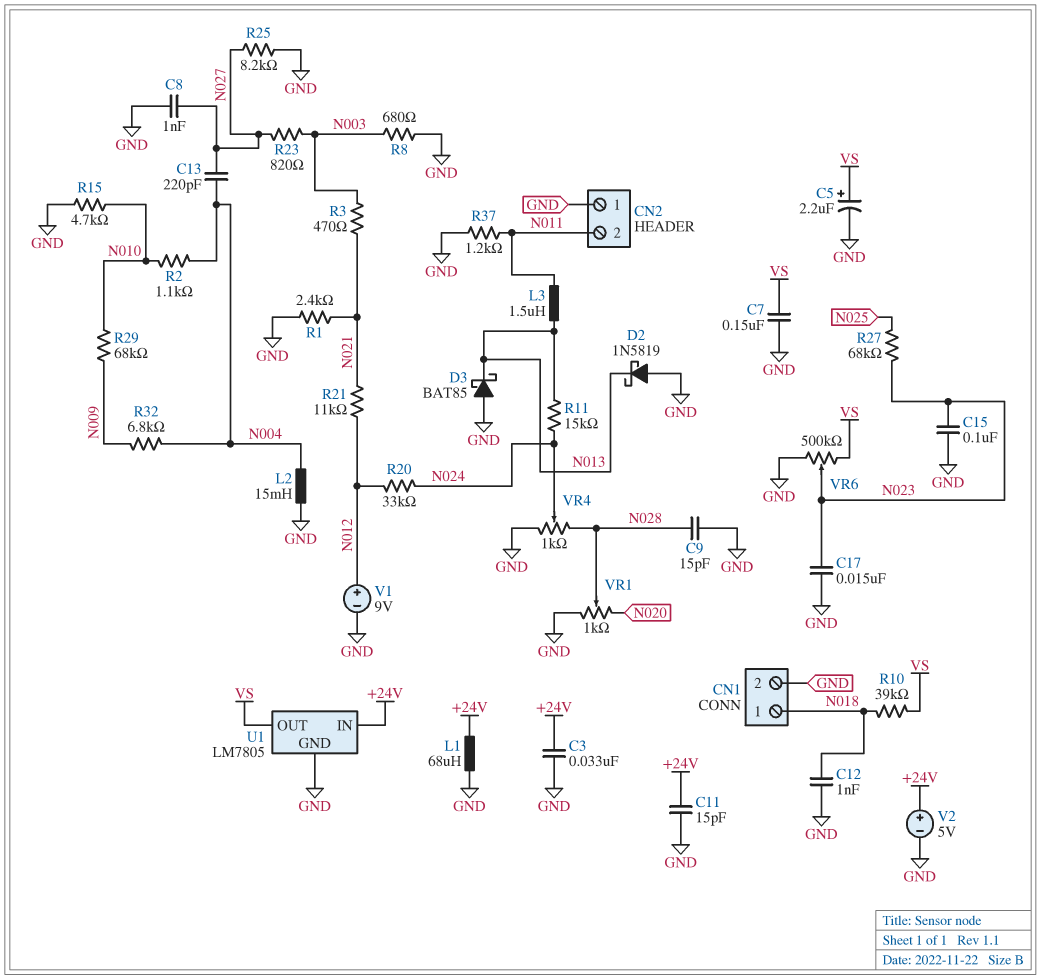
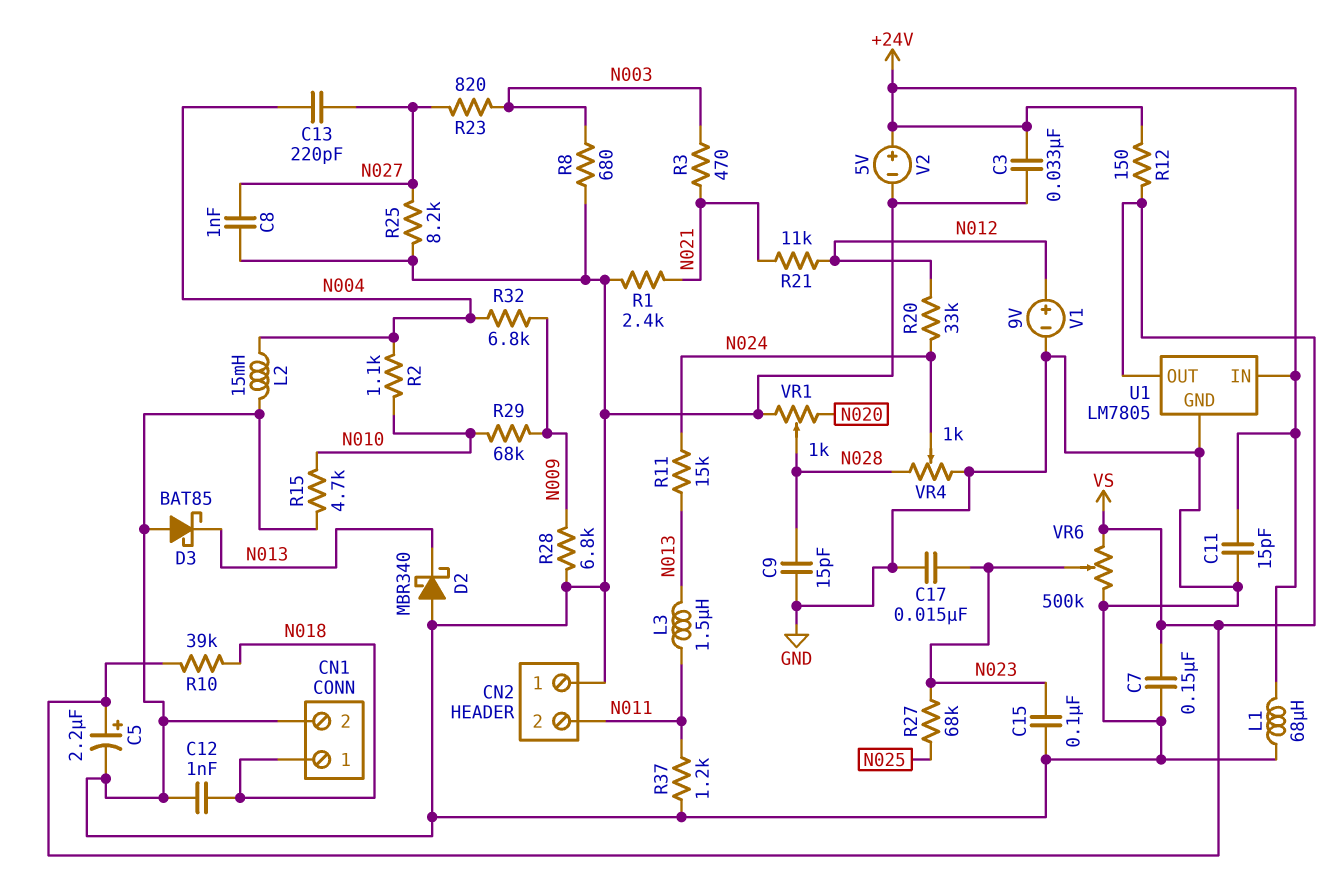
D2: schottky 1N5819 (A GND, K N013) -> schottky MBR340 (A GND, K N013)
R12: none -> 150 (+24V, VS)
R28: none -> 6.8k (GND, N009)

